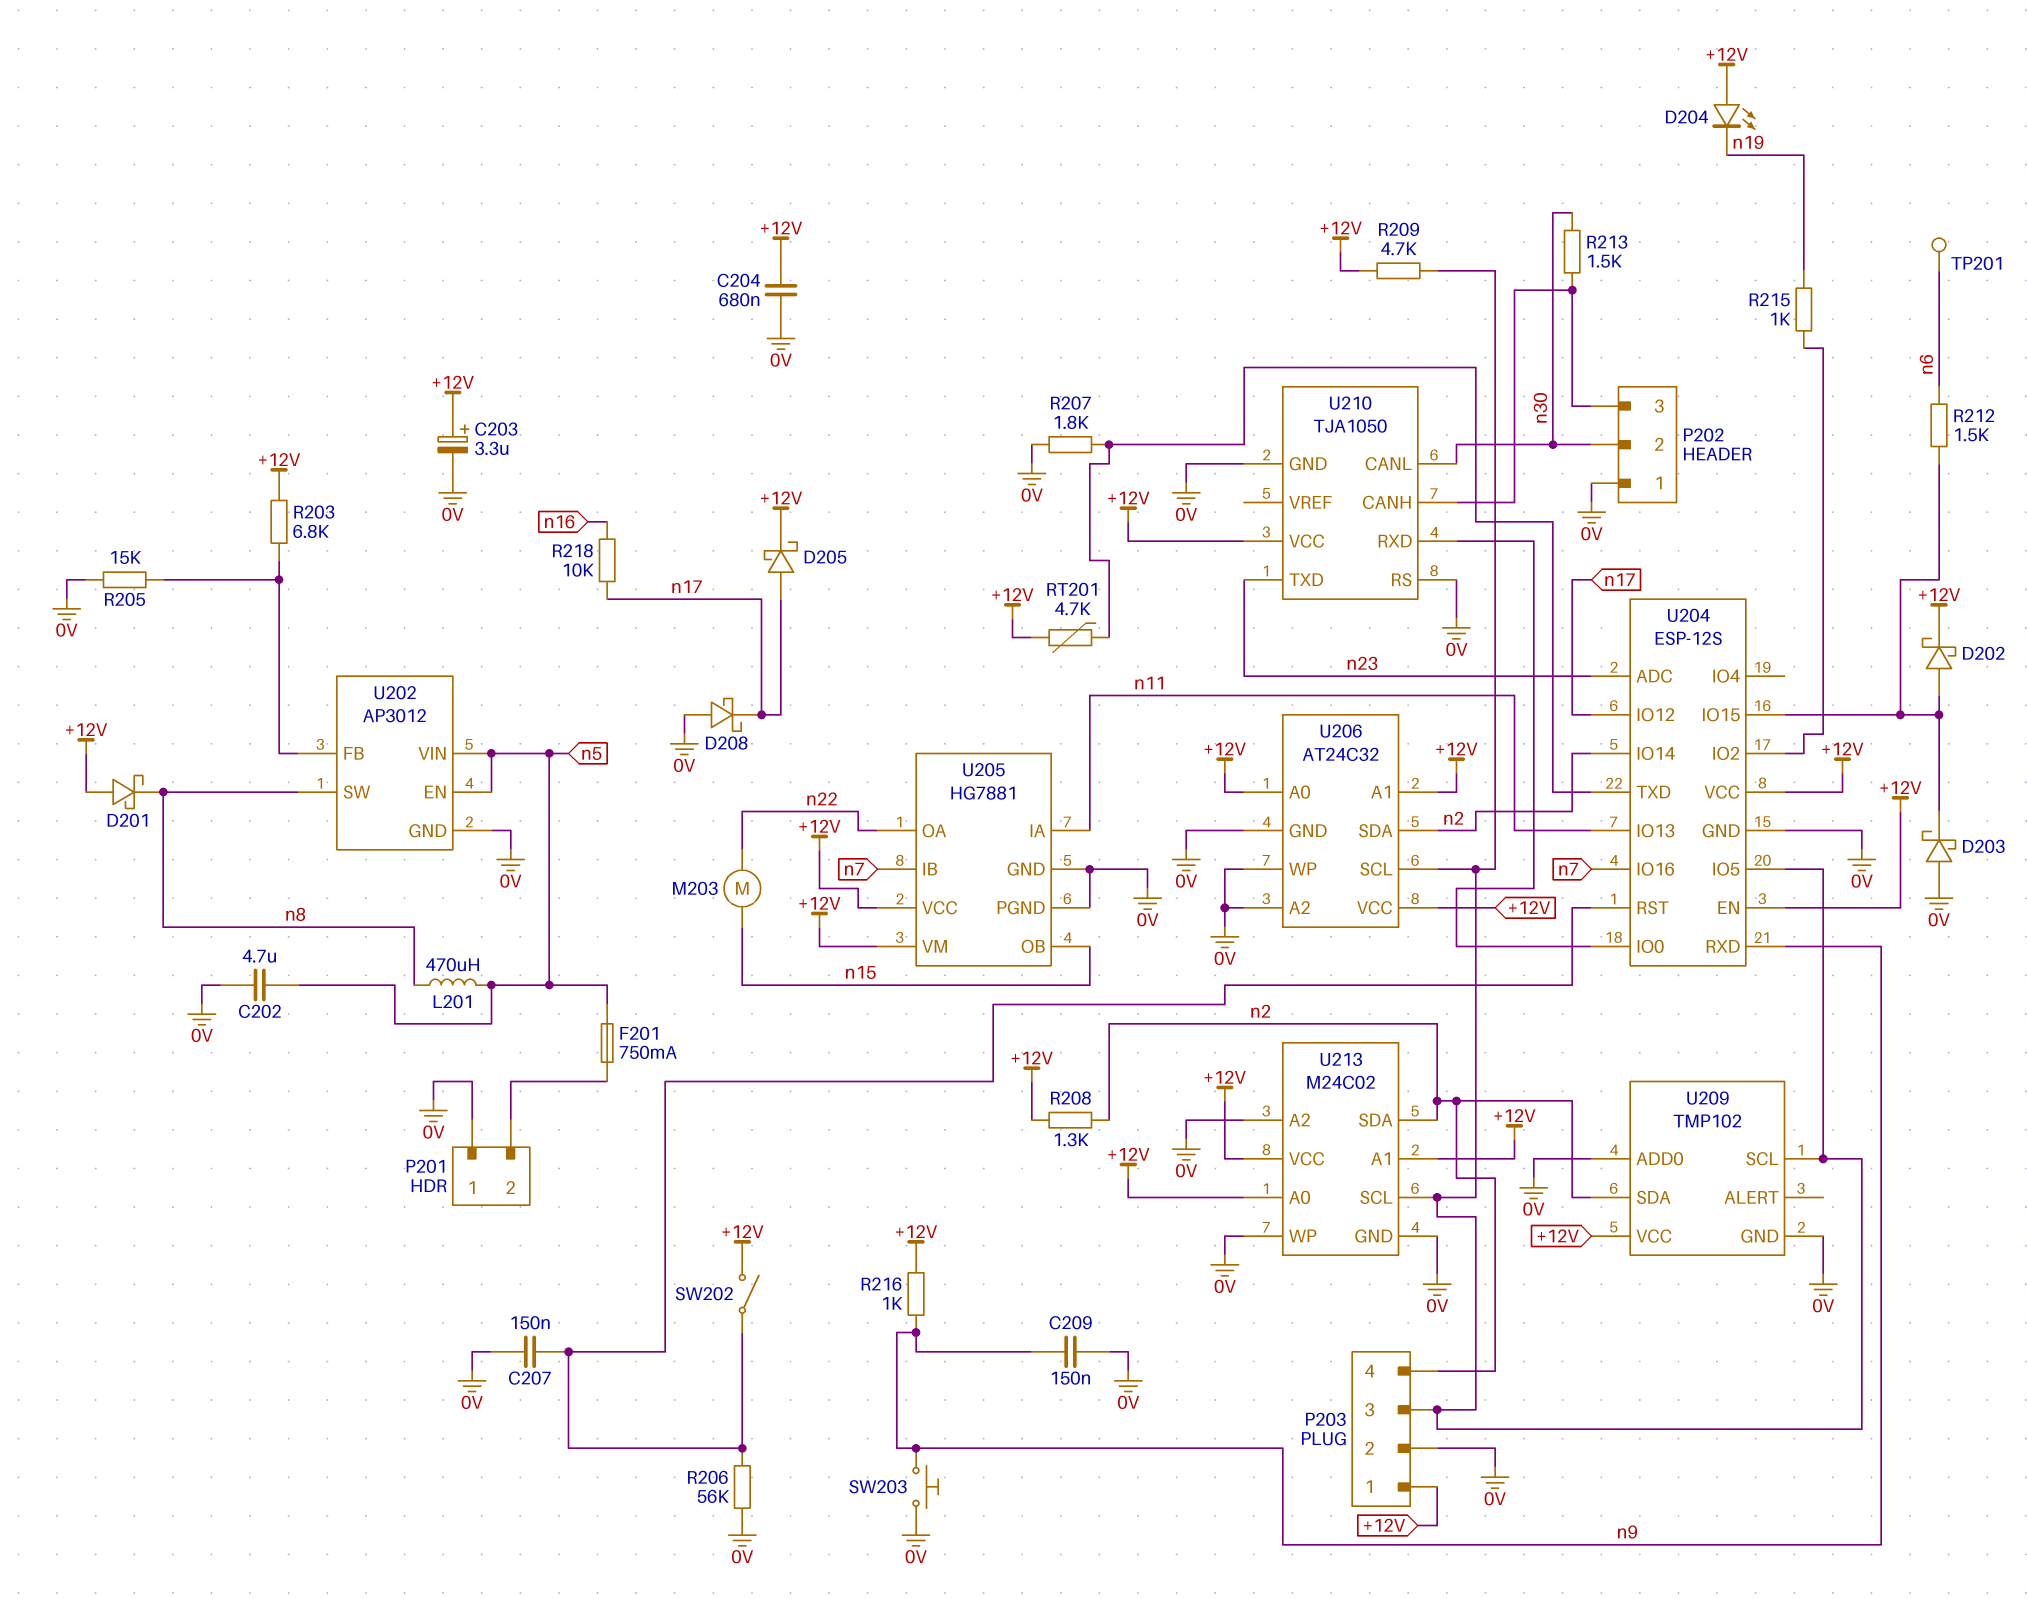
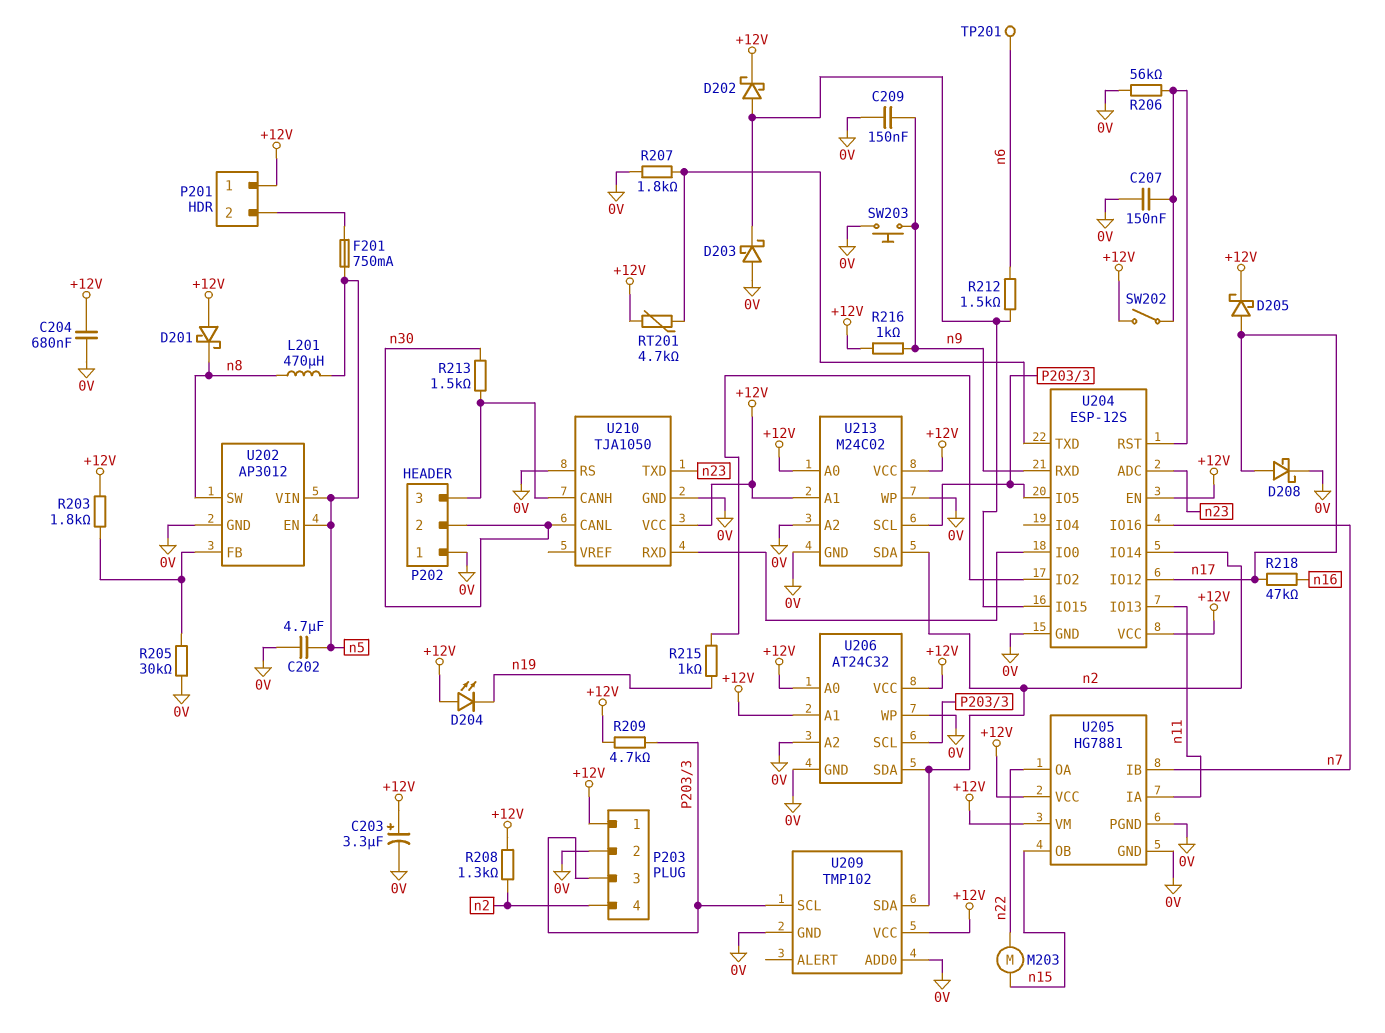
D208: schottky (A 0V, K n17) -> schottky (A n17, K 0V)
P201 pin 1: 0V -> +12V
R203: 6.8k (+12V, U202/FB) -> 1.8k (+12V, U202/FB)
R205: 15k (0V, U202/FB) -> 30k (0V, U202/FB)
R218: 10k (n16, n17) -> 47k (n16, n17)

